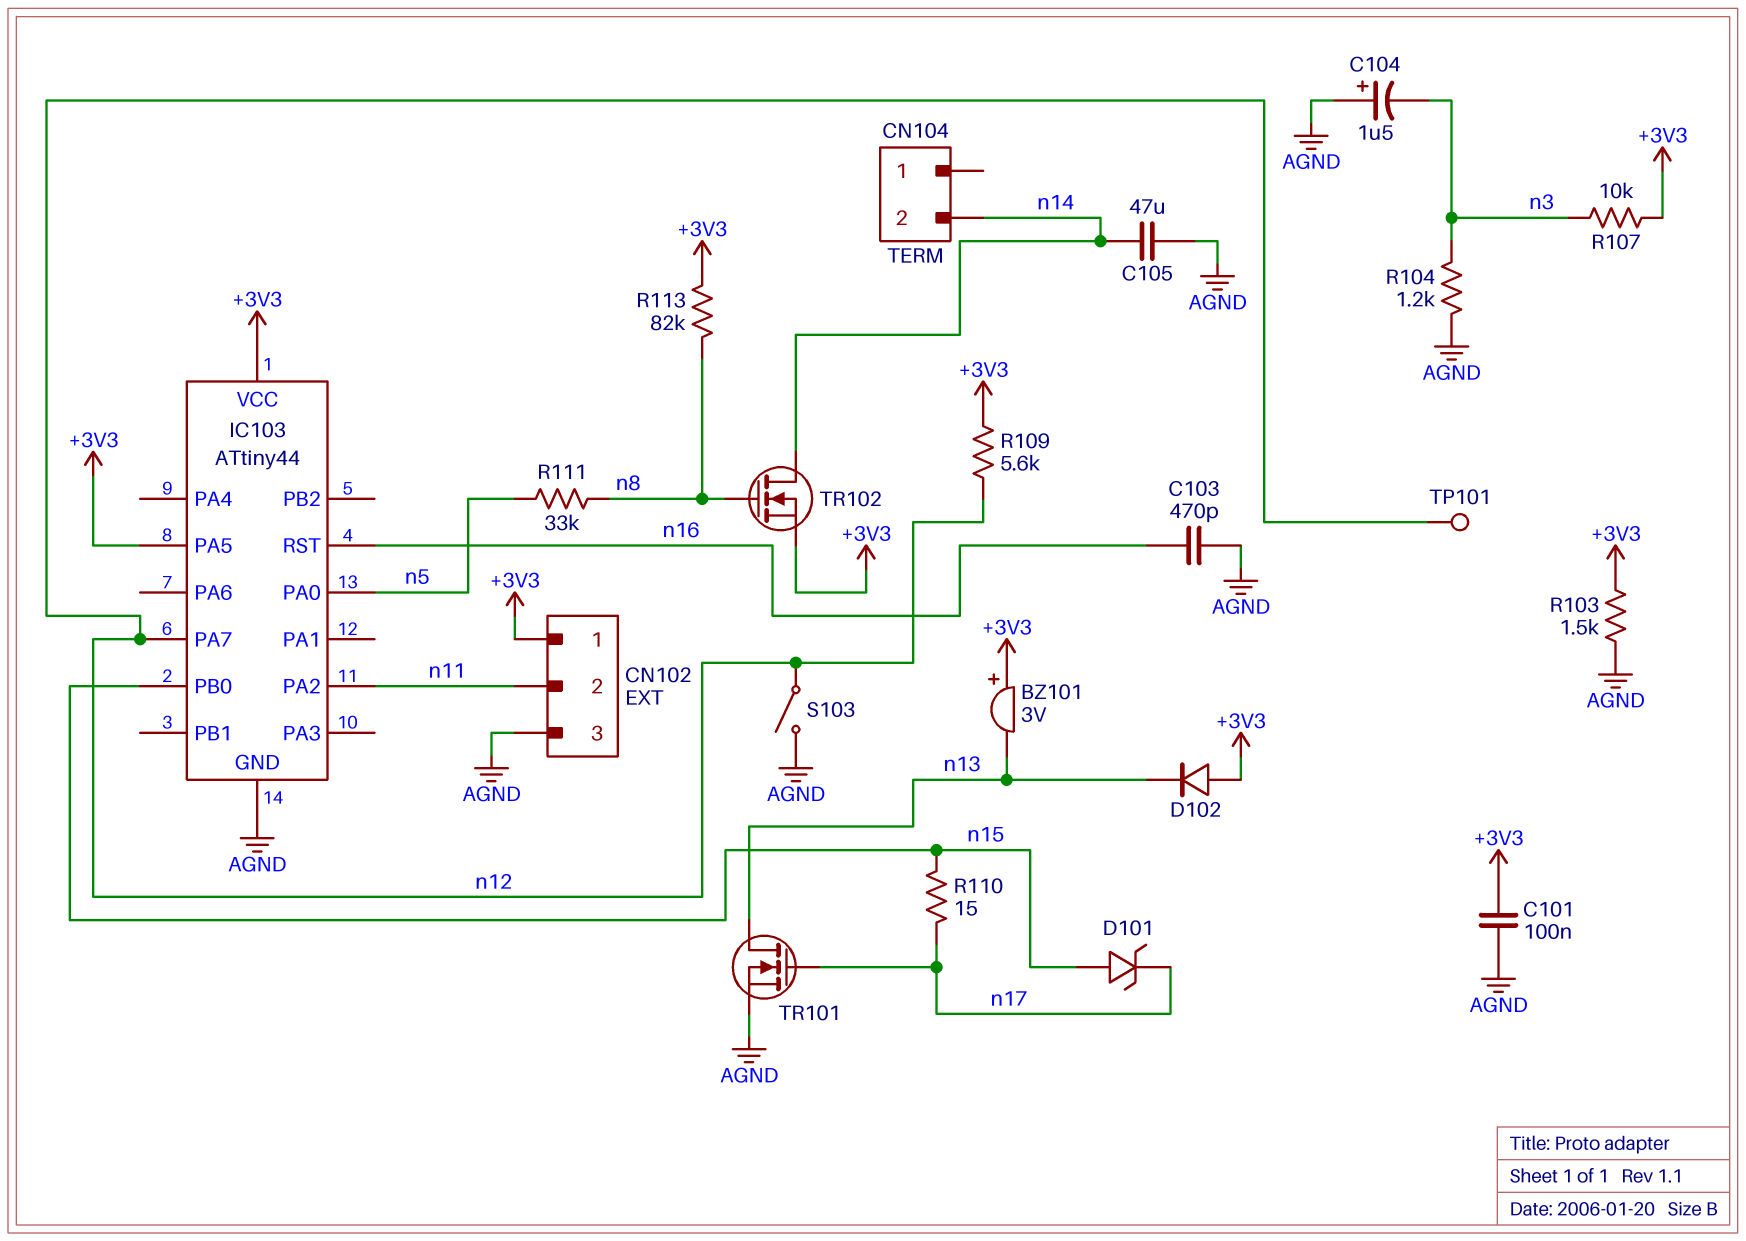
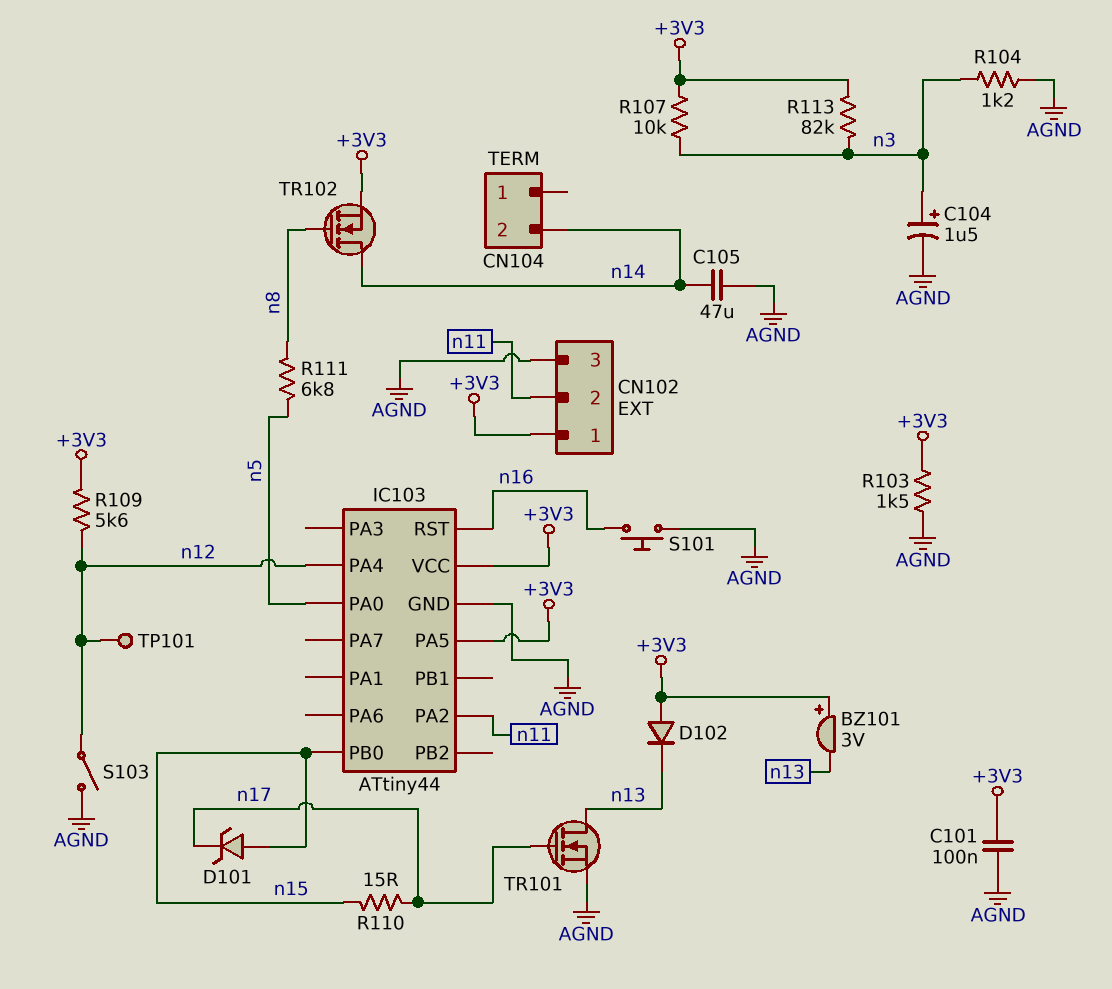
C103: 470pF (AGND, n16) -> none
C104: 1.5uF (plus AGND, minus n3) -> 1.5uF (plus n3, minus AGND)
IC103 pin PA4: none -> n12
IC103 pin PA7: n12 -> none
R111: 33k (n5, n8) -> 6.8k (n5, n8)
R113: 82k (+3V3, n8) -> 82k (+3V3, n3)
S101: none -> button (AGND, n16)

